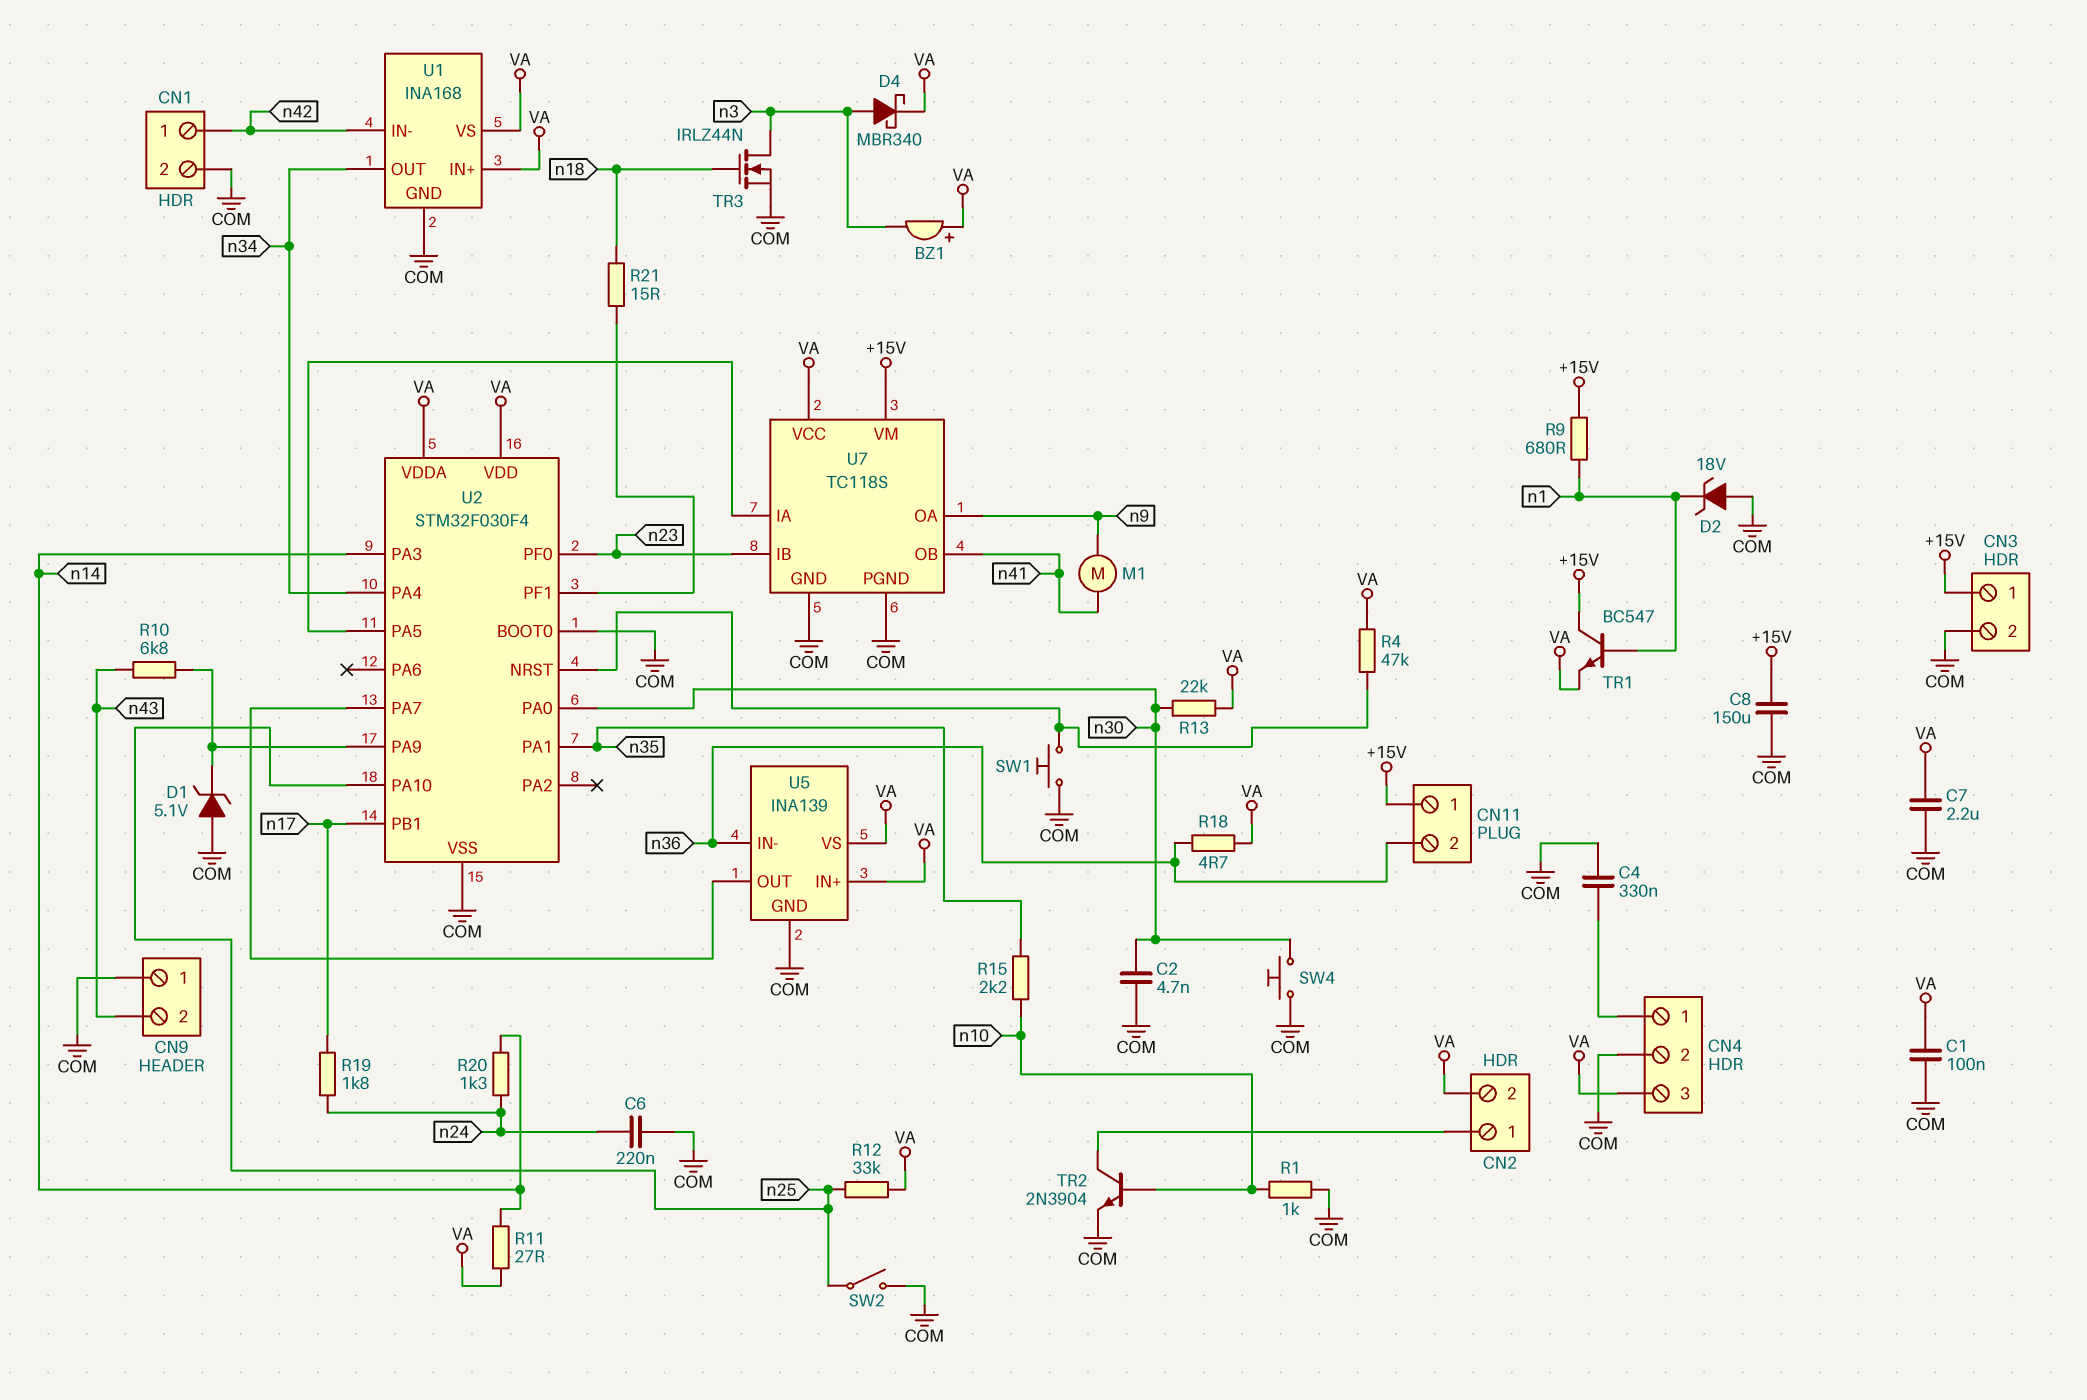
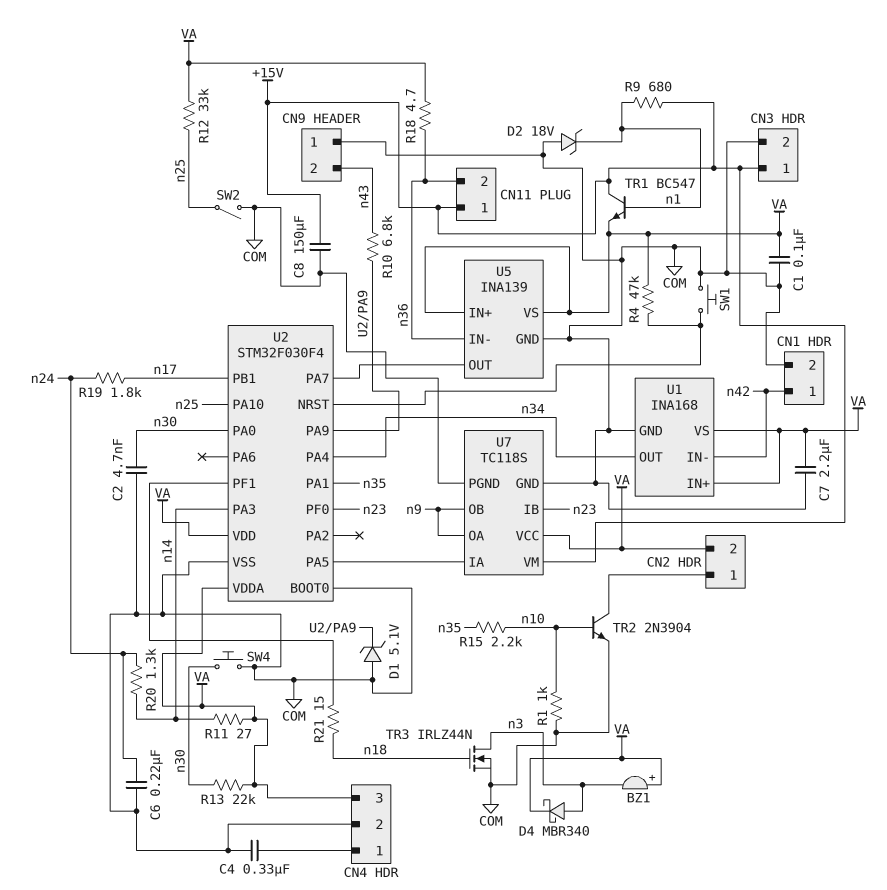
M1: motor (n9, n41) -> none
U7 pin OB: n41 -> n9

